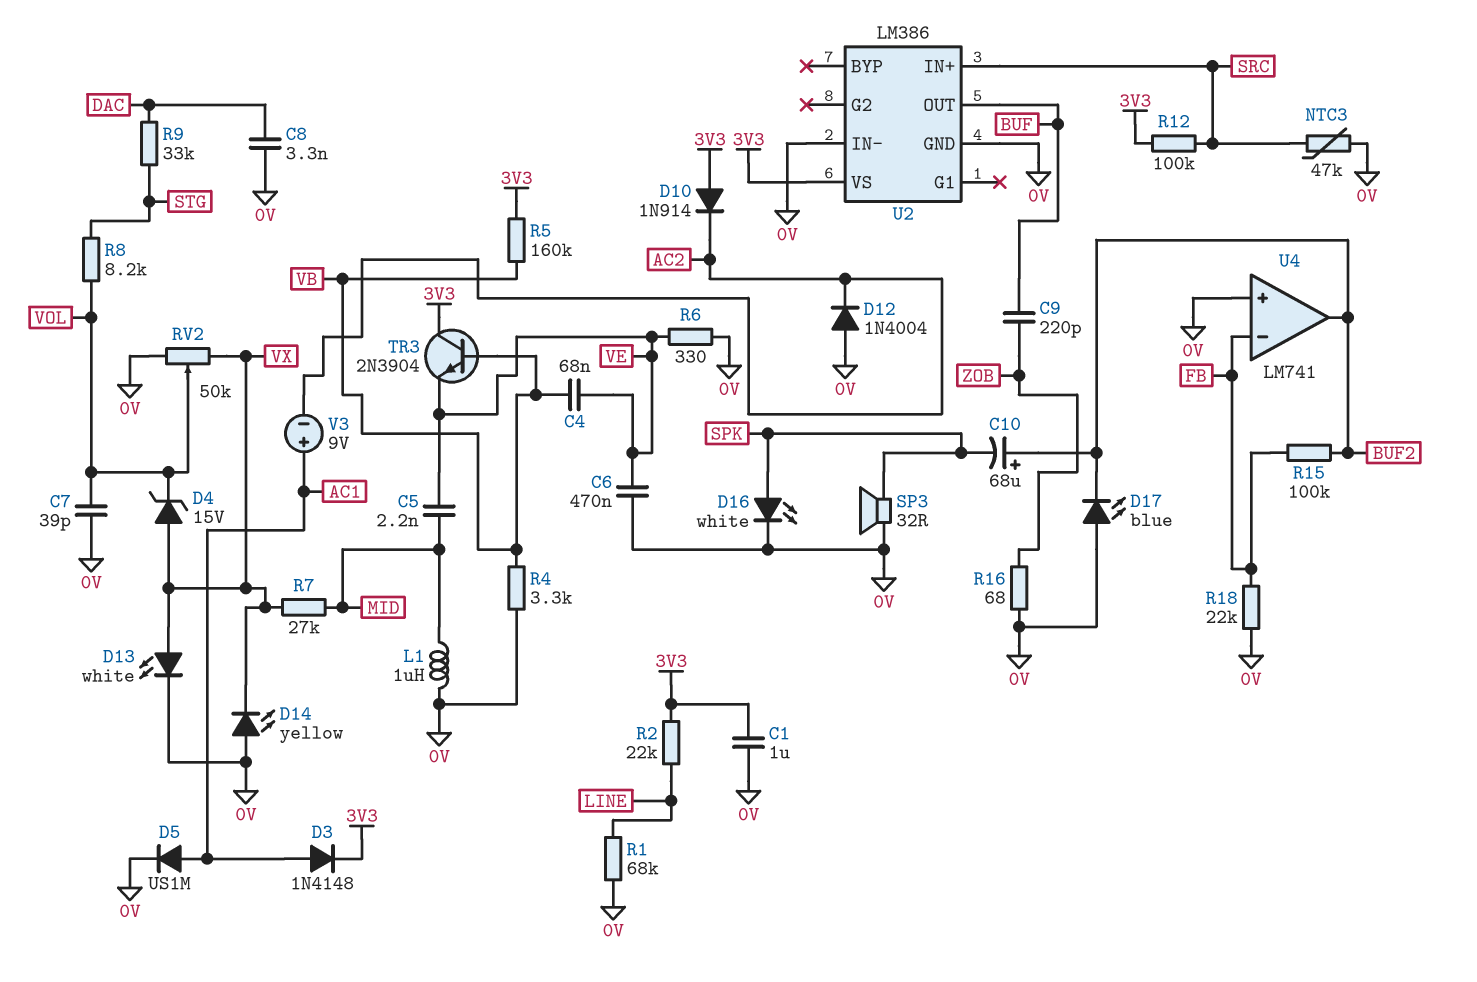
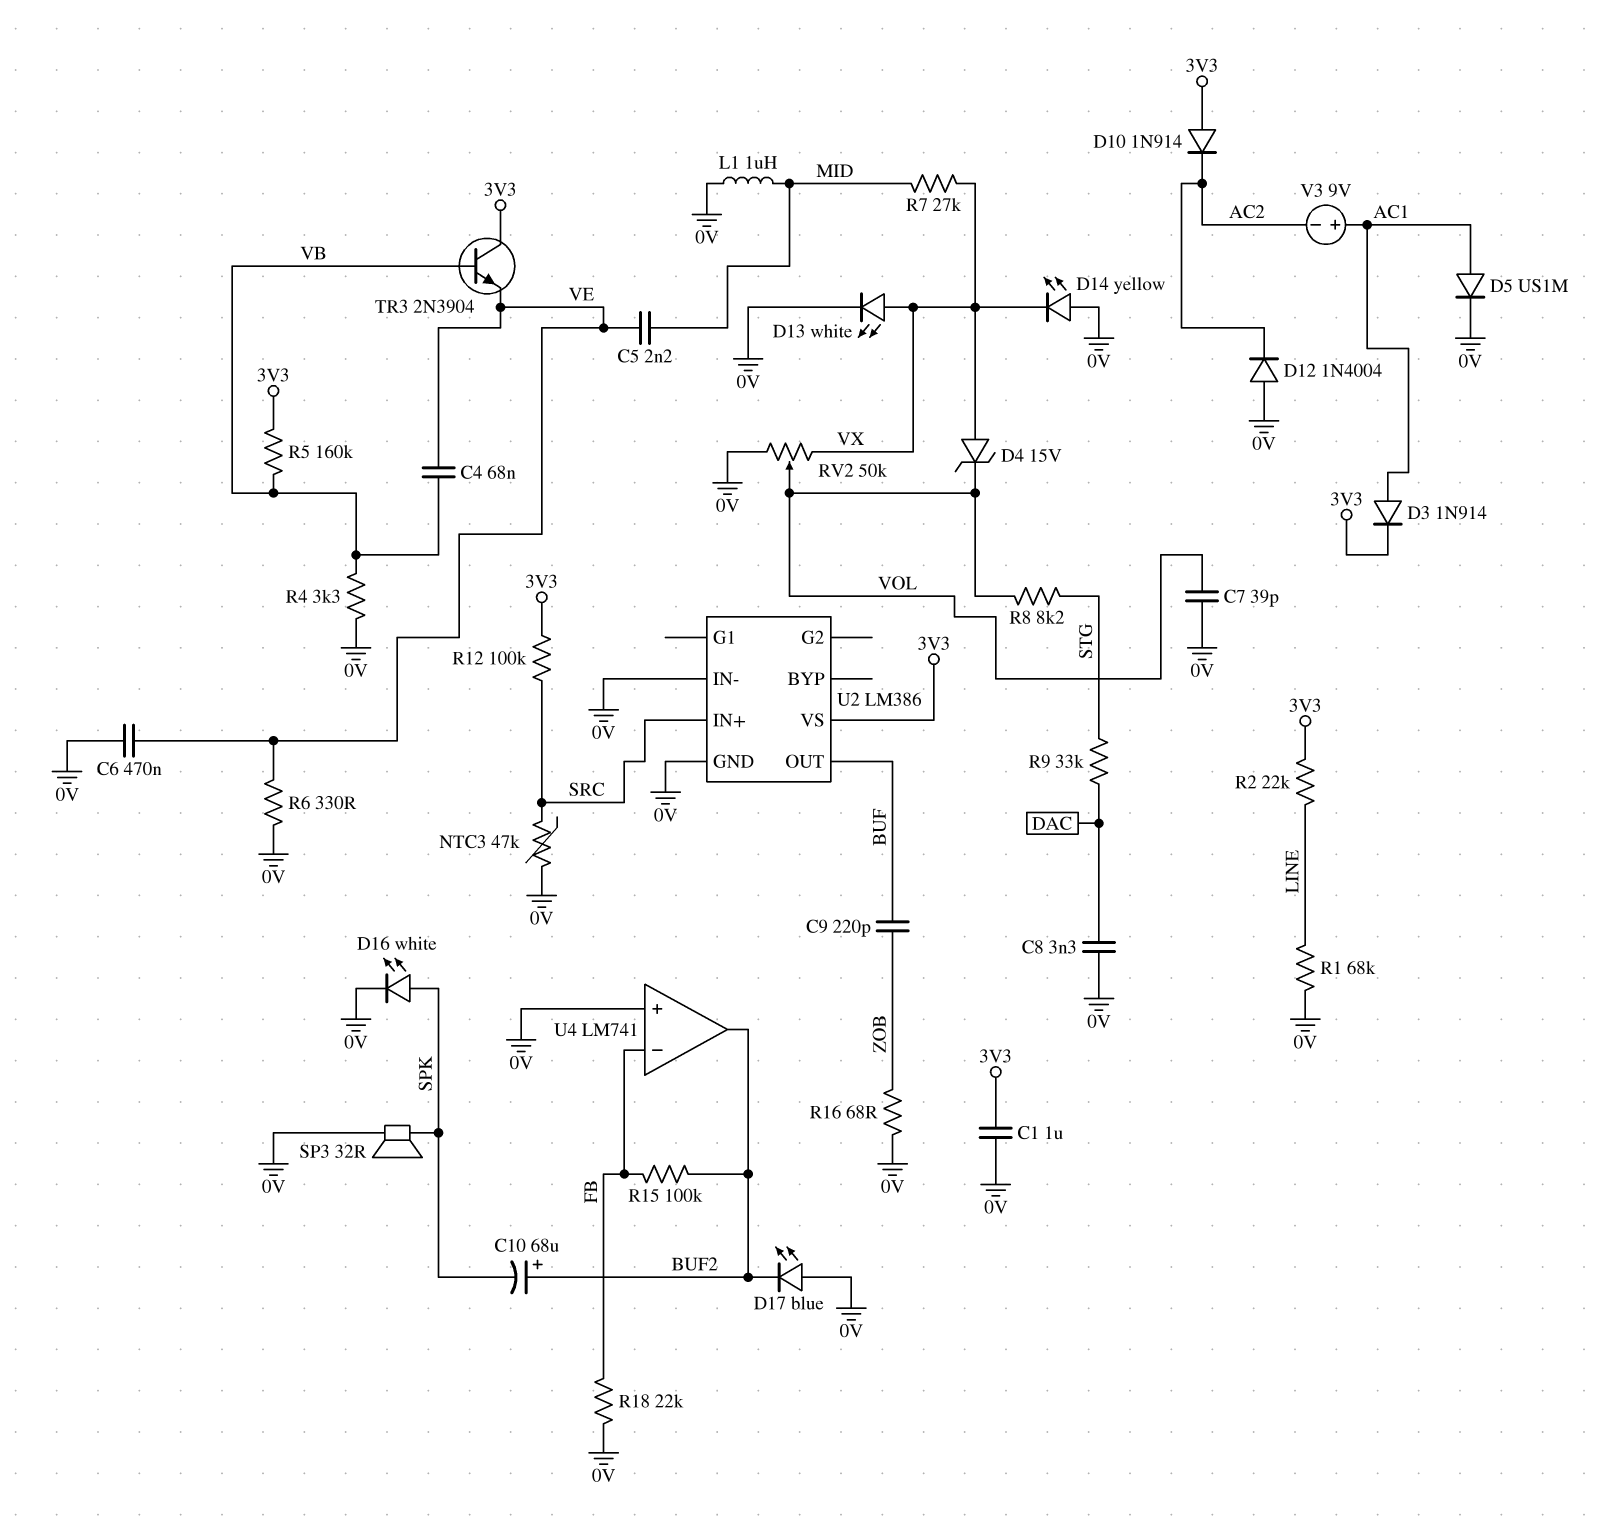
D3: diode 1N4148 (A AC1, K 3V3) -> diode 1N914 (A AC1, K 3V3)

